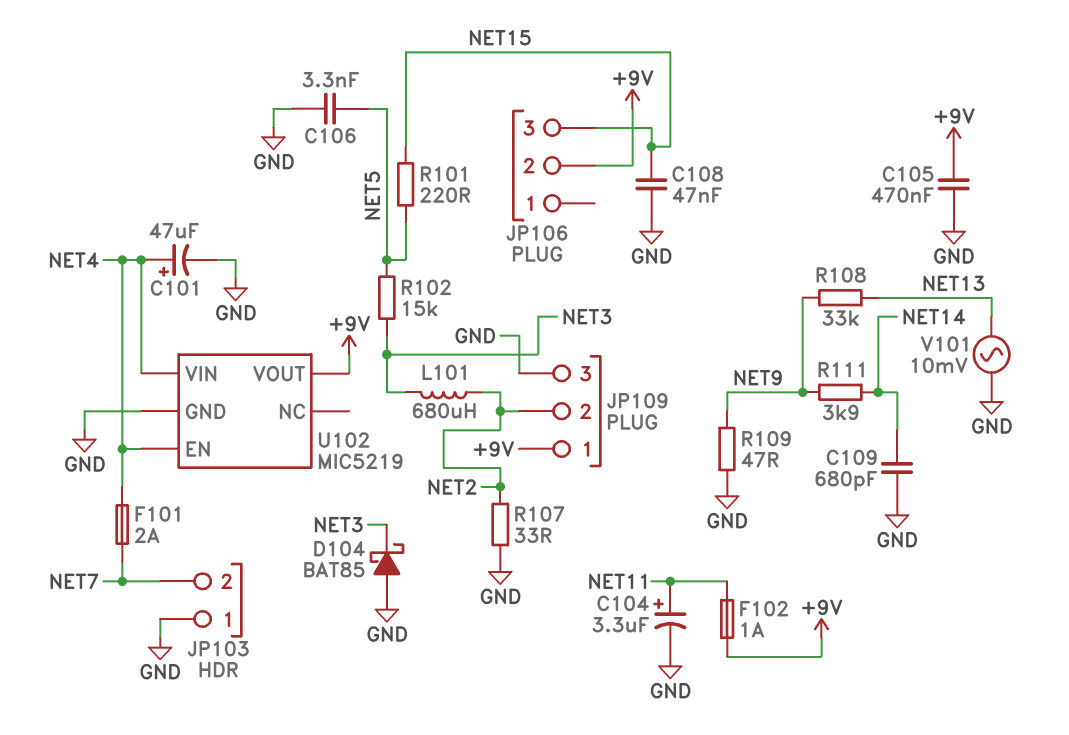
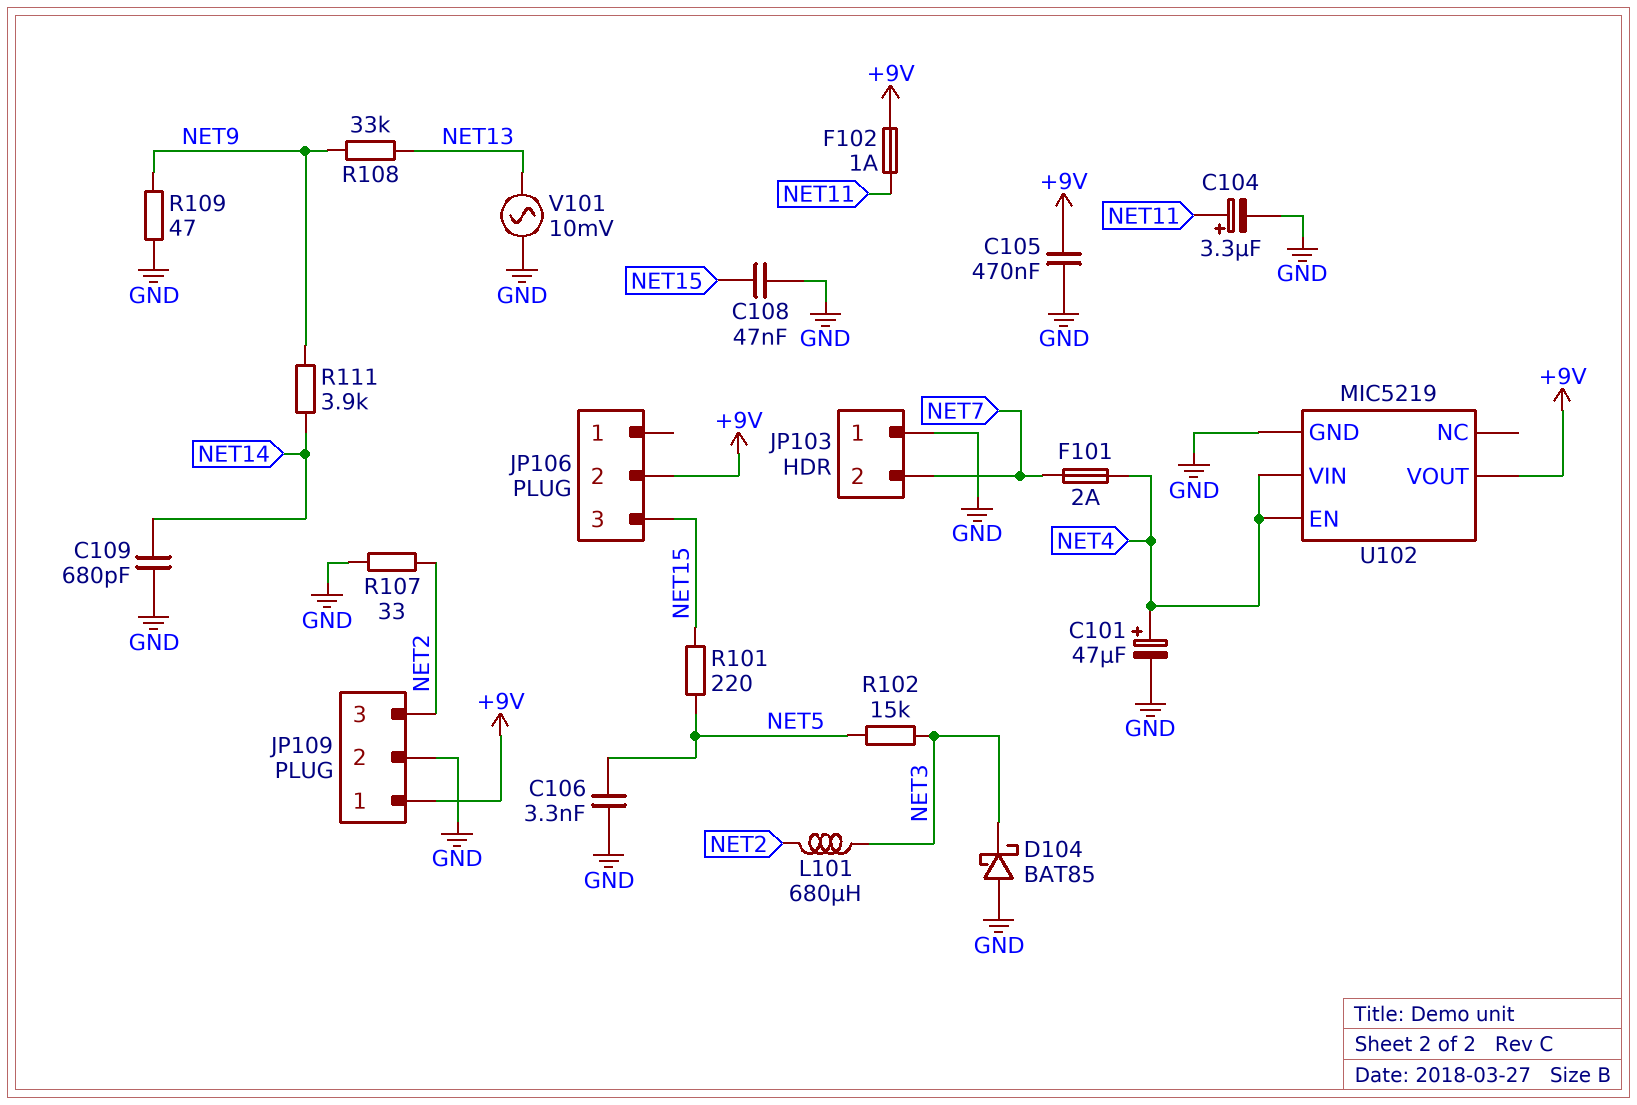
JP109 pin 2: NET2 -> GND
JP109 pin 3: GND -> NET2

